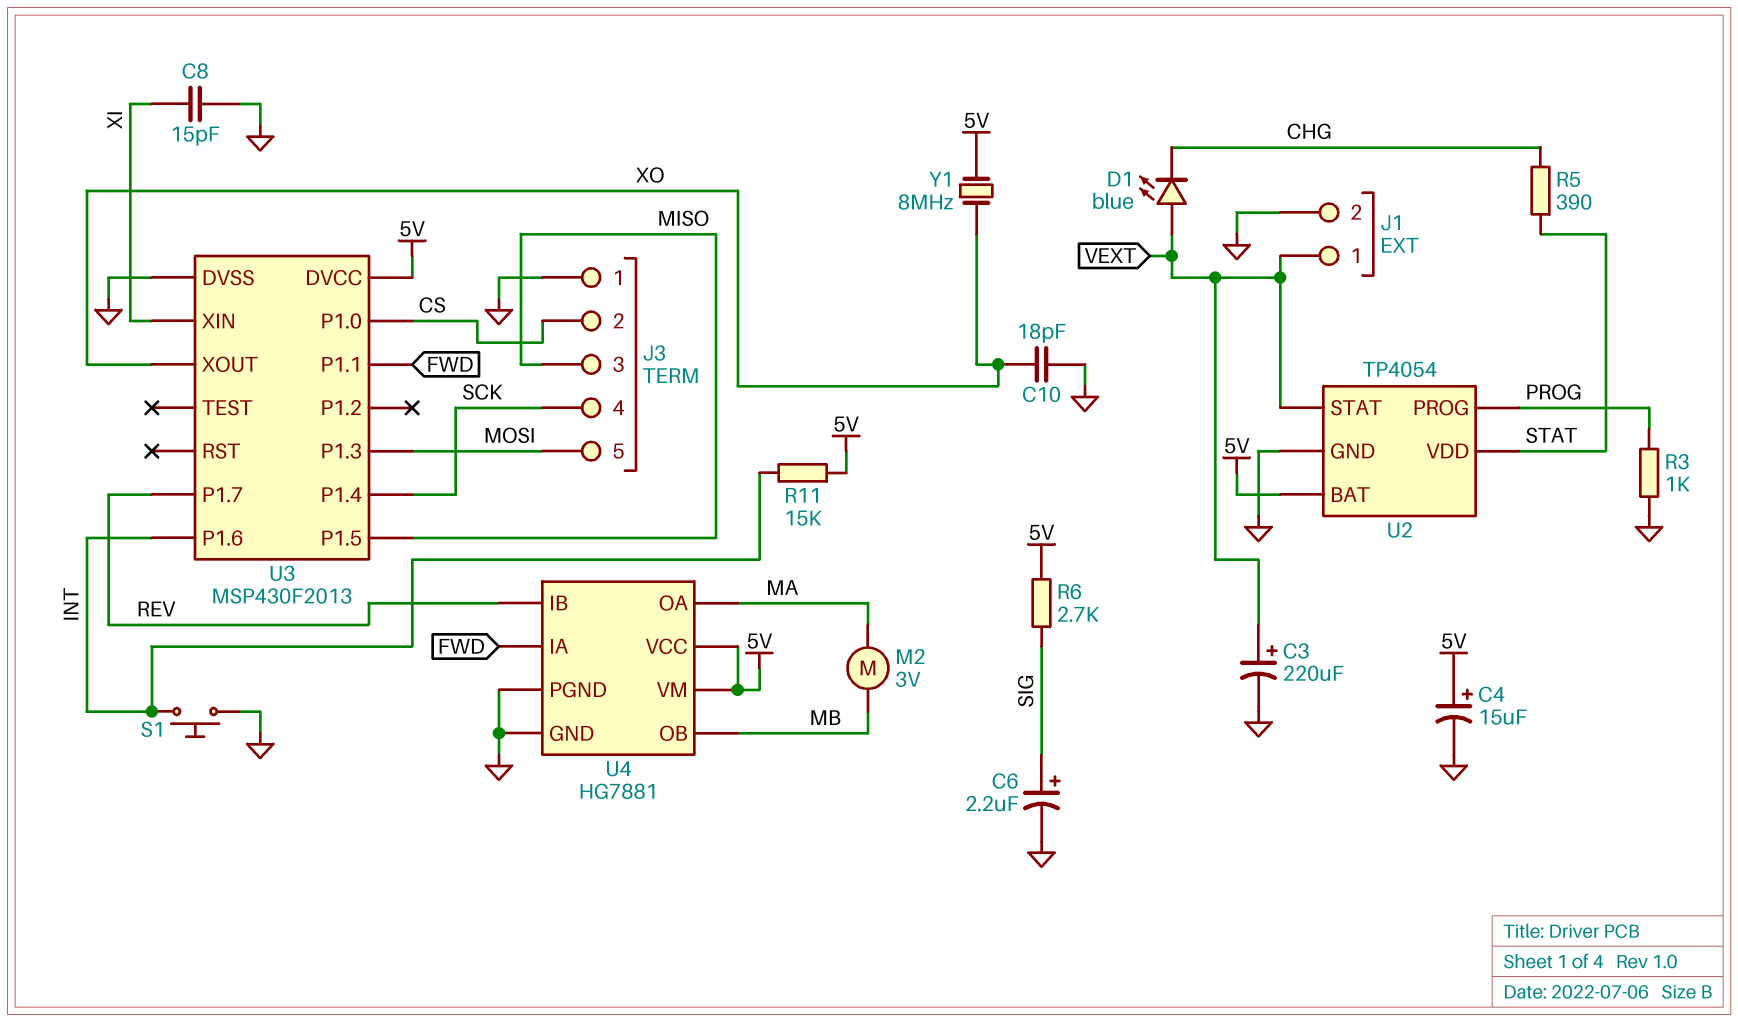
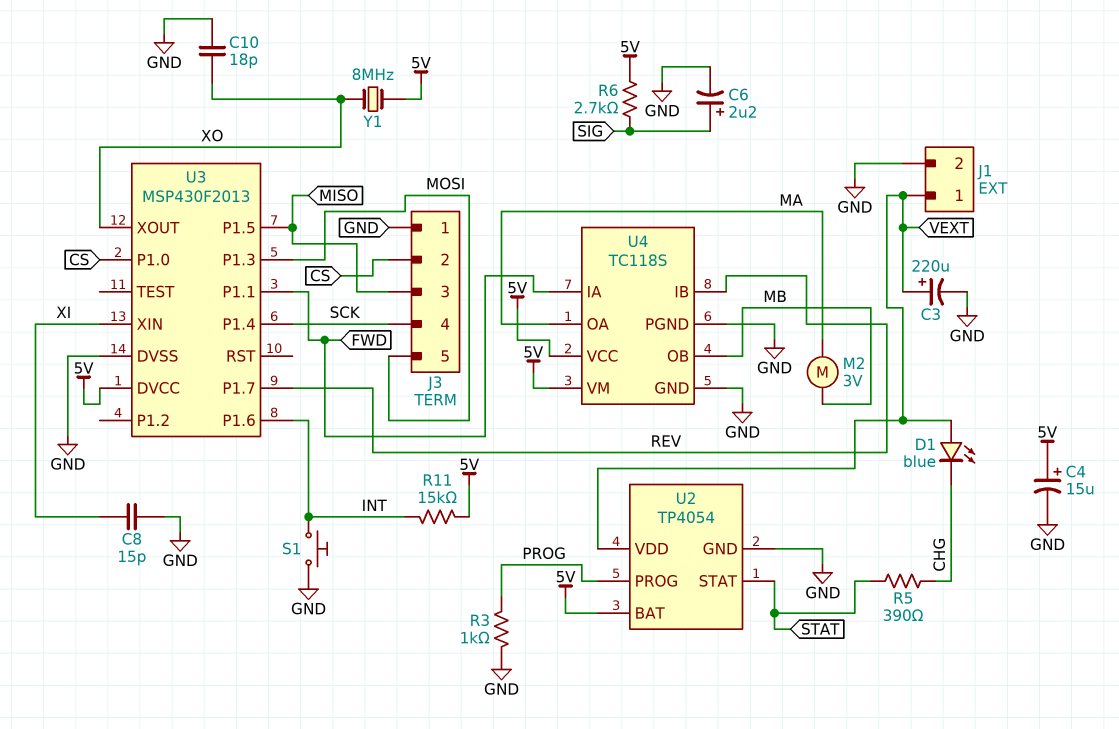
U2 pin STAT: VEXT -> STAT
U2 pin VDD: STAT -> VEXT
U4: HG7881 -> TC118S

